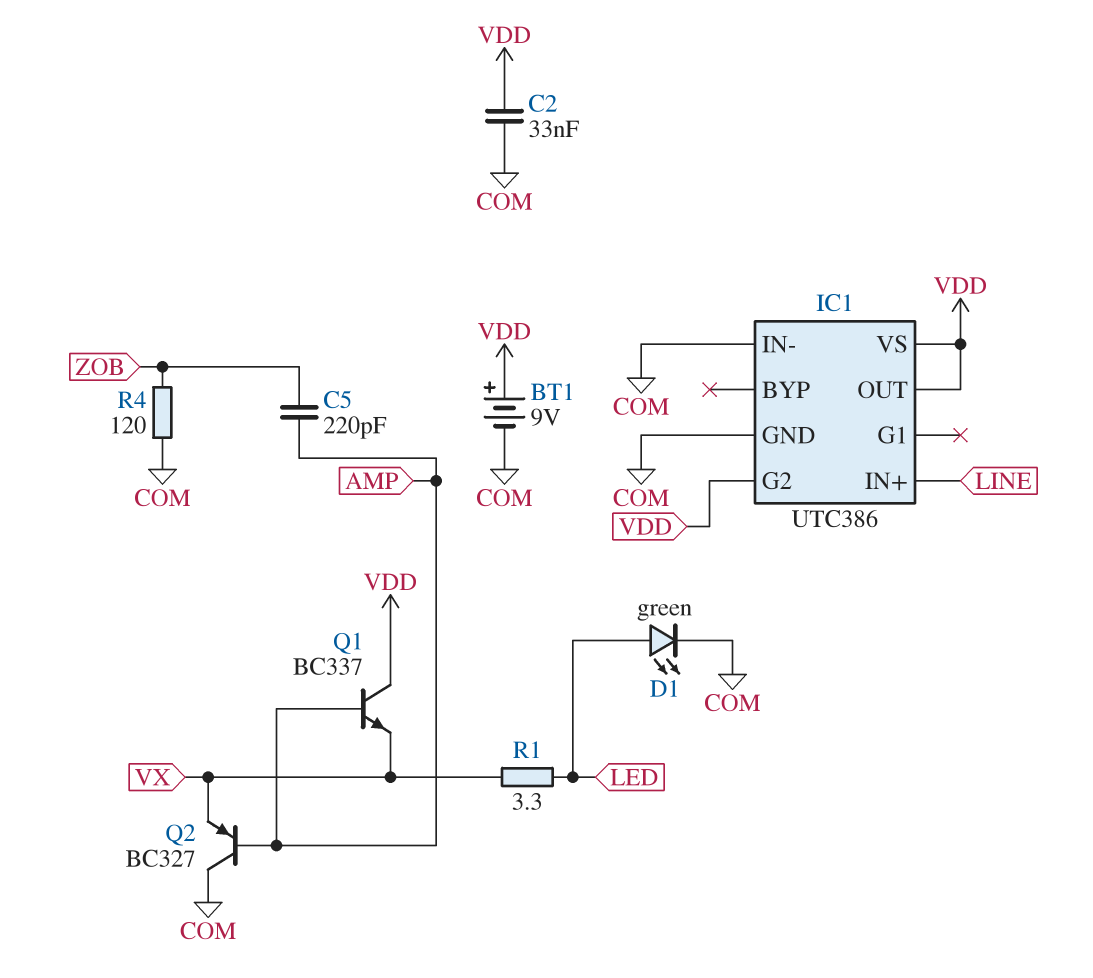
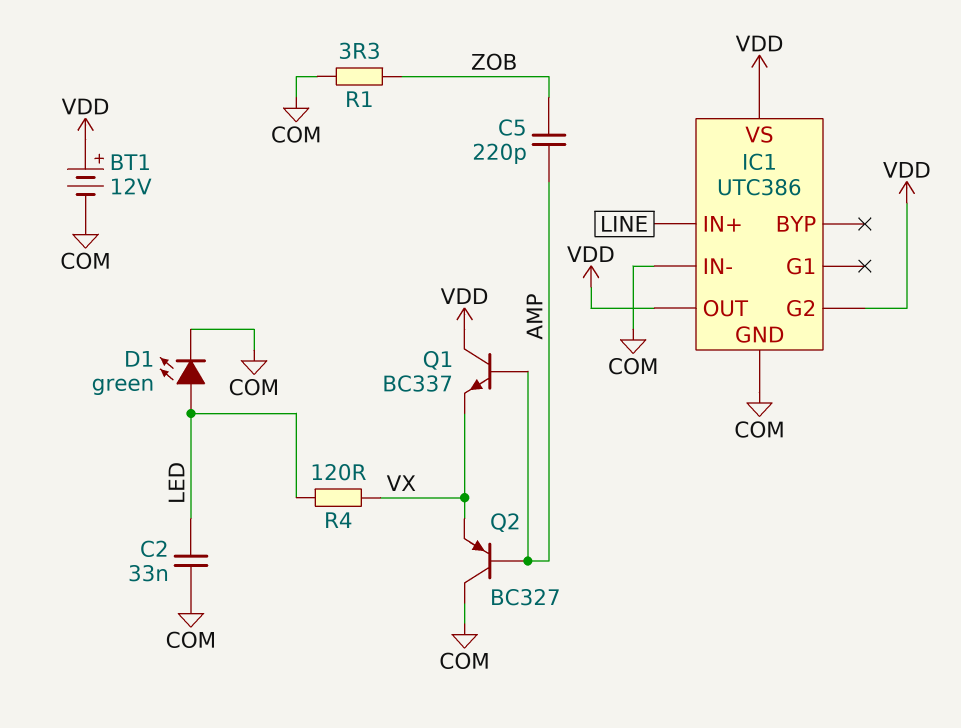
BT1: 9V (plus VDD, minus COM) -> 12V (plus VDD, minus COM)
C2: 33nF (COM, VDD) -> 33nF (COM, LED)
R1: 3.3 (LED, VX) -> 3.3 (COM, ZOB)
R4: 120 (COM, ZOB) -> 120 (LED, VX)

